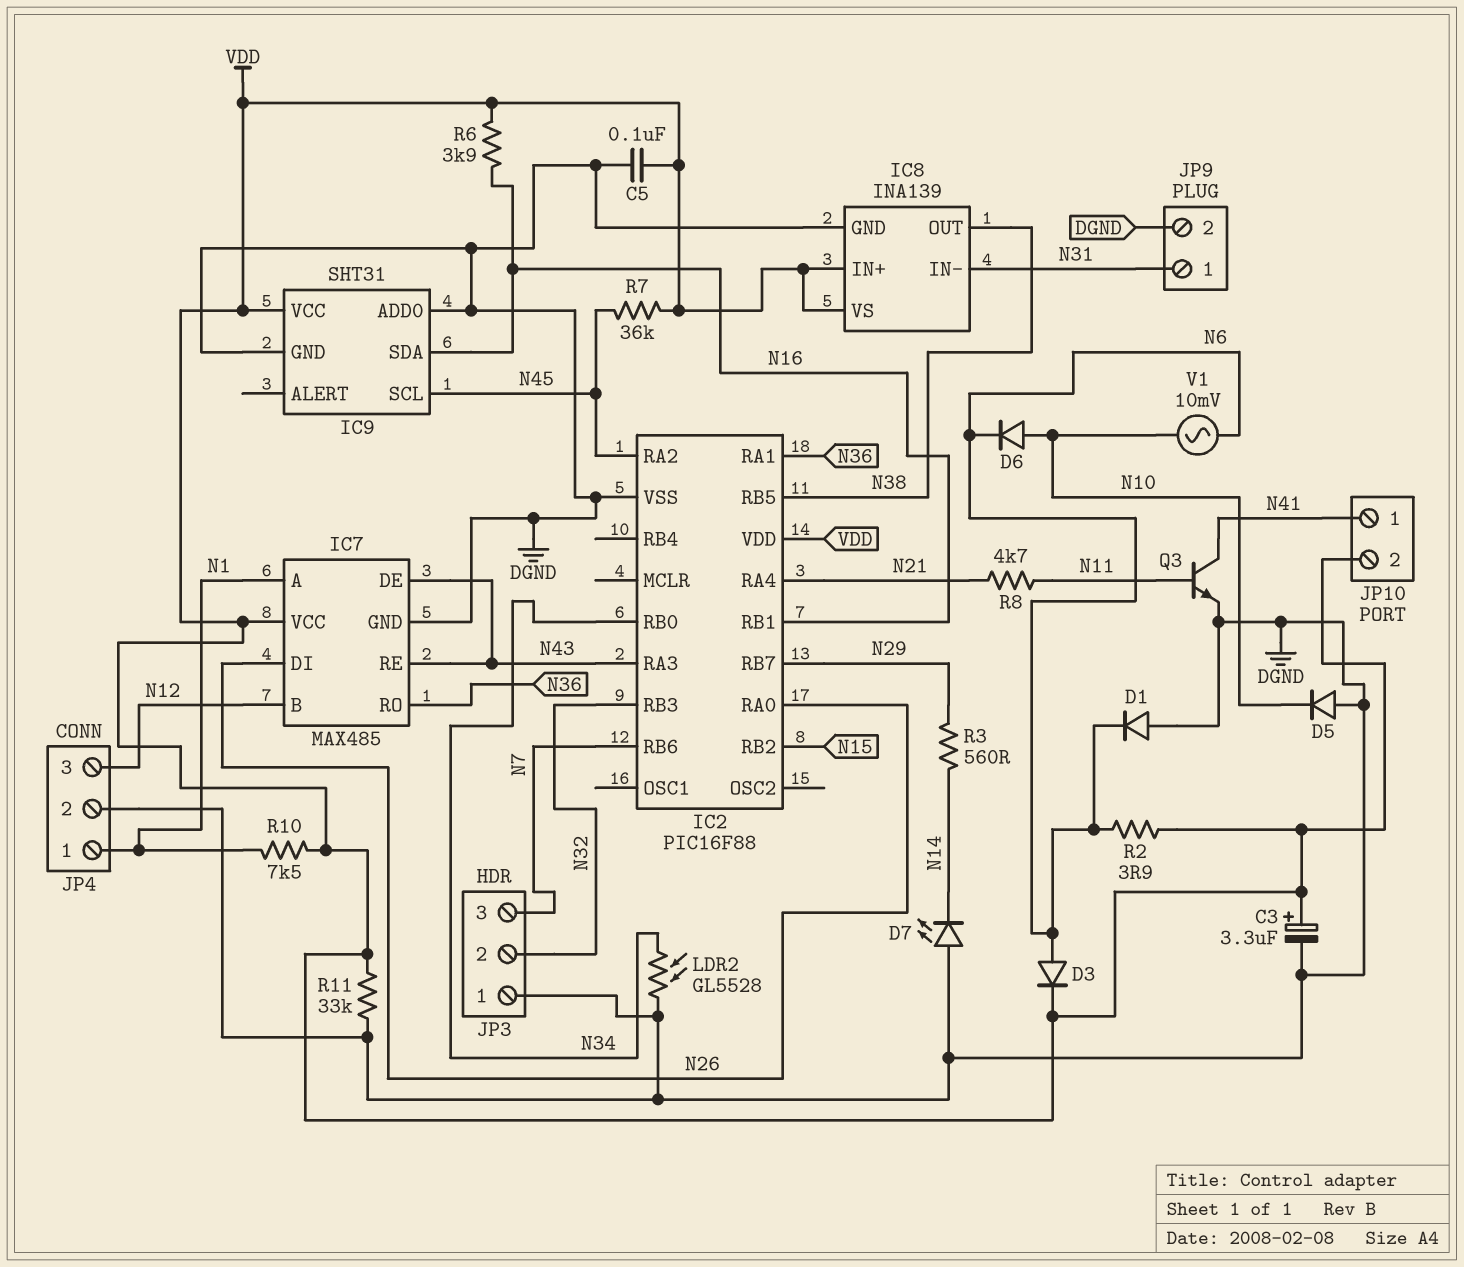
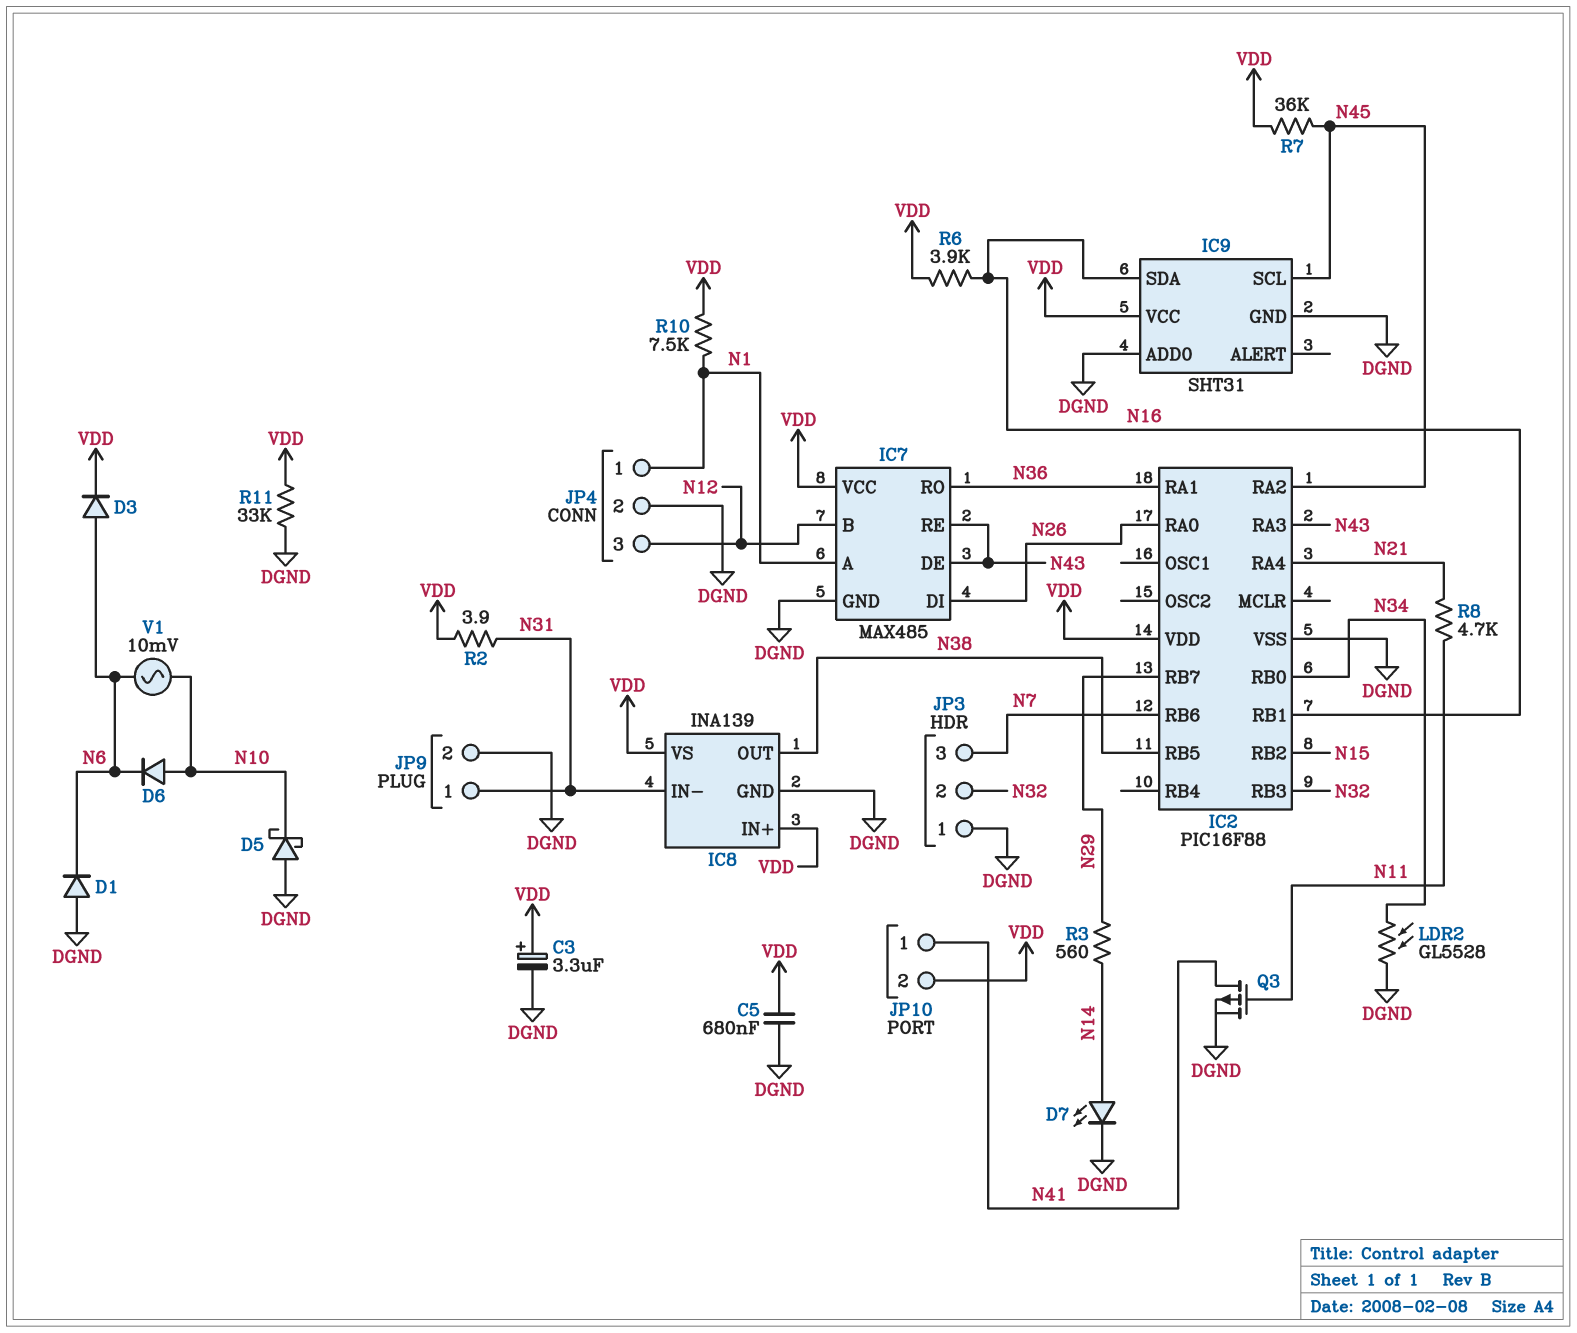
C5: 100nF (DGND, VDD) -> 680nF (DGND, VDD)
D5: diode (A DGND, K N10) -> schottky (A DGND, K N10)
D7: LED (A DGND, K N14) -> LED (A N14, K DGND)
Q3: NPN (B N11, C N41, E DGND) -> PMOS (G N11, D N41, S DGND)
R2: 3.9 (N6, VDD) -> 3.9 (N31, VDD)

